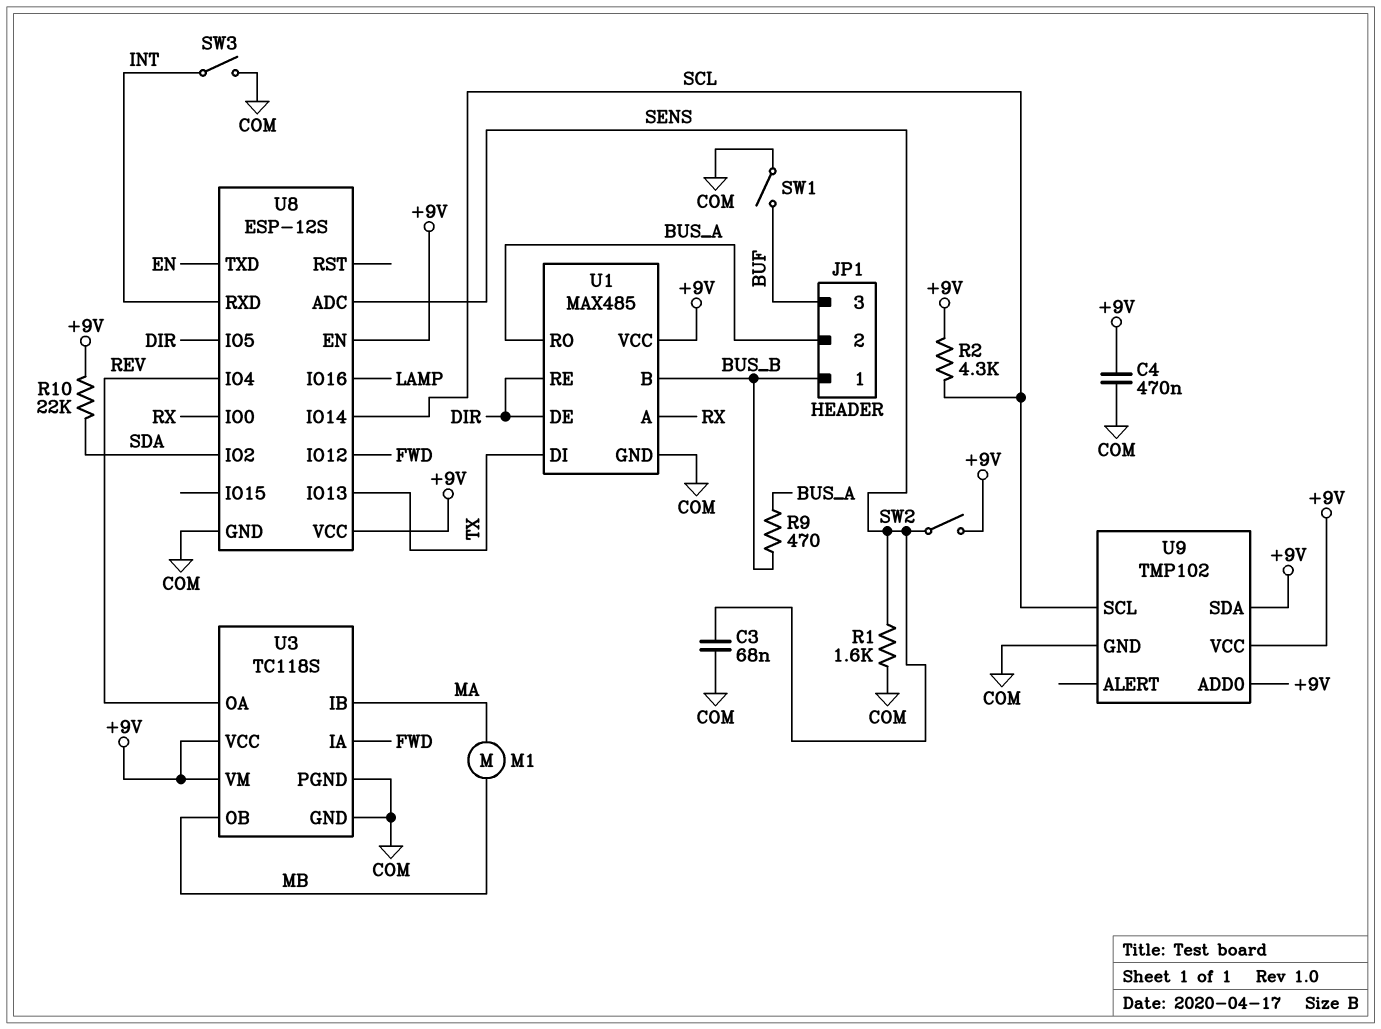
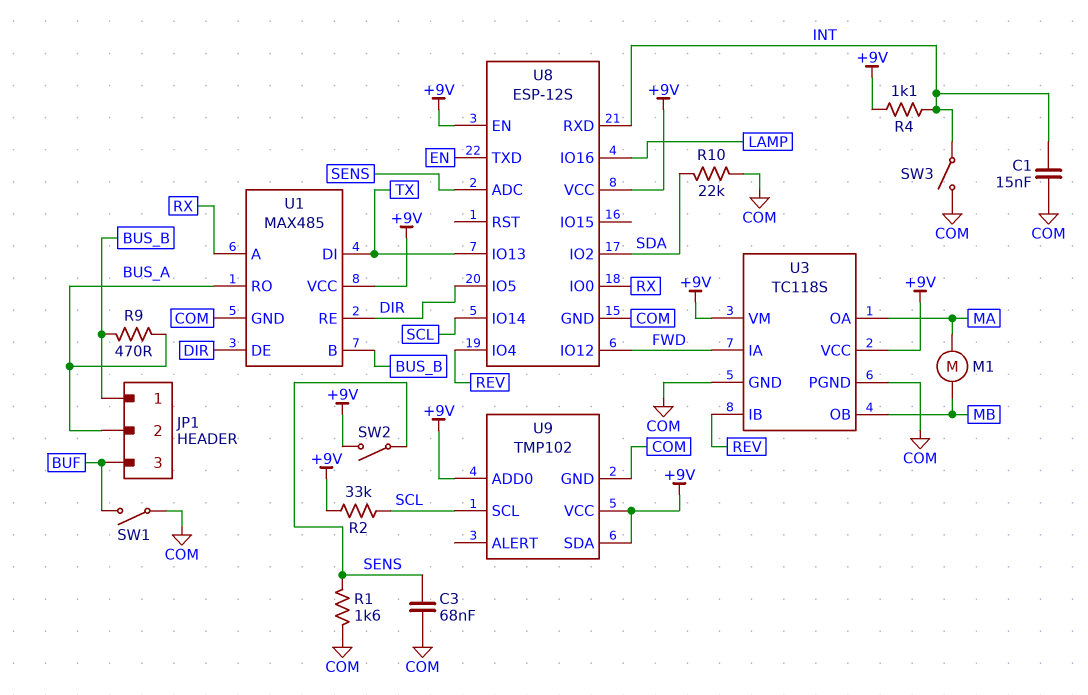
C1: none -> 15nF (COM, INT)
C4: 470nF (+9V, COM) -> none
R2: 4.3k (+9V, SCL) -> 33k (+9V, SCL)
R4: none -> 1.1k (+9V, INT)
R10: 22k (+9V, SDA) -> 22k (COM, SDA)
U3 pin IB: MA -> REV
U3 pin OA: REV -> MA

